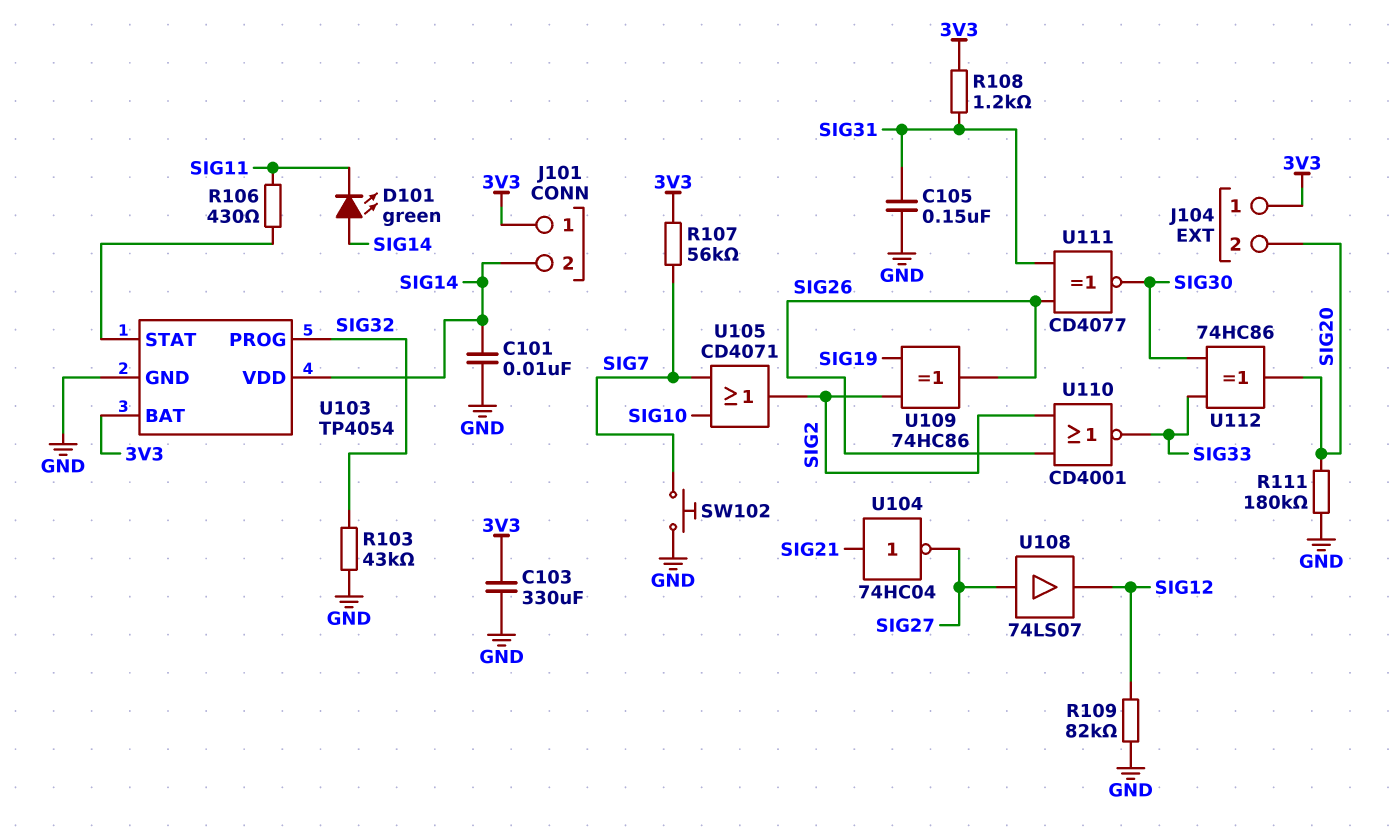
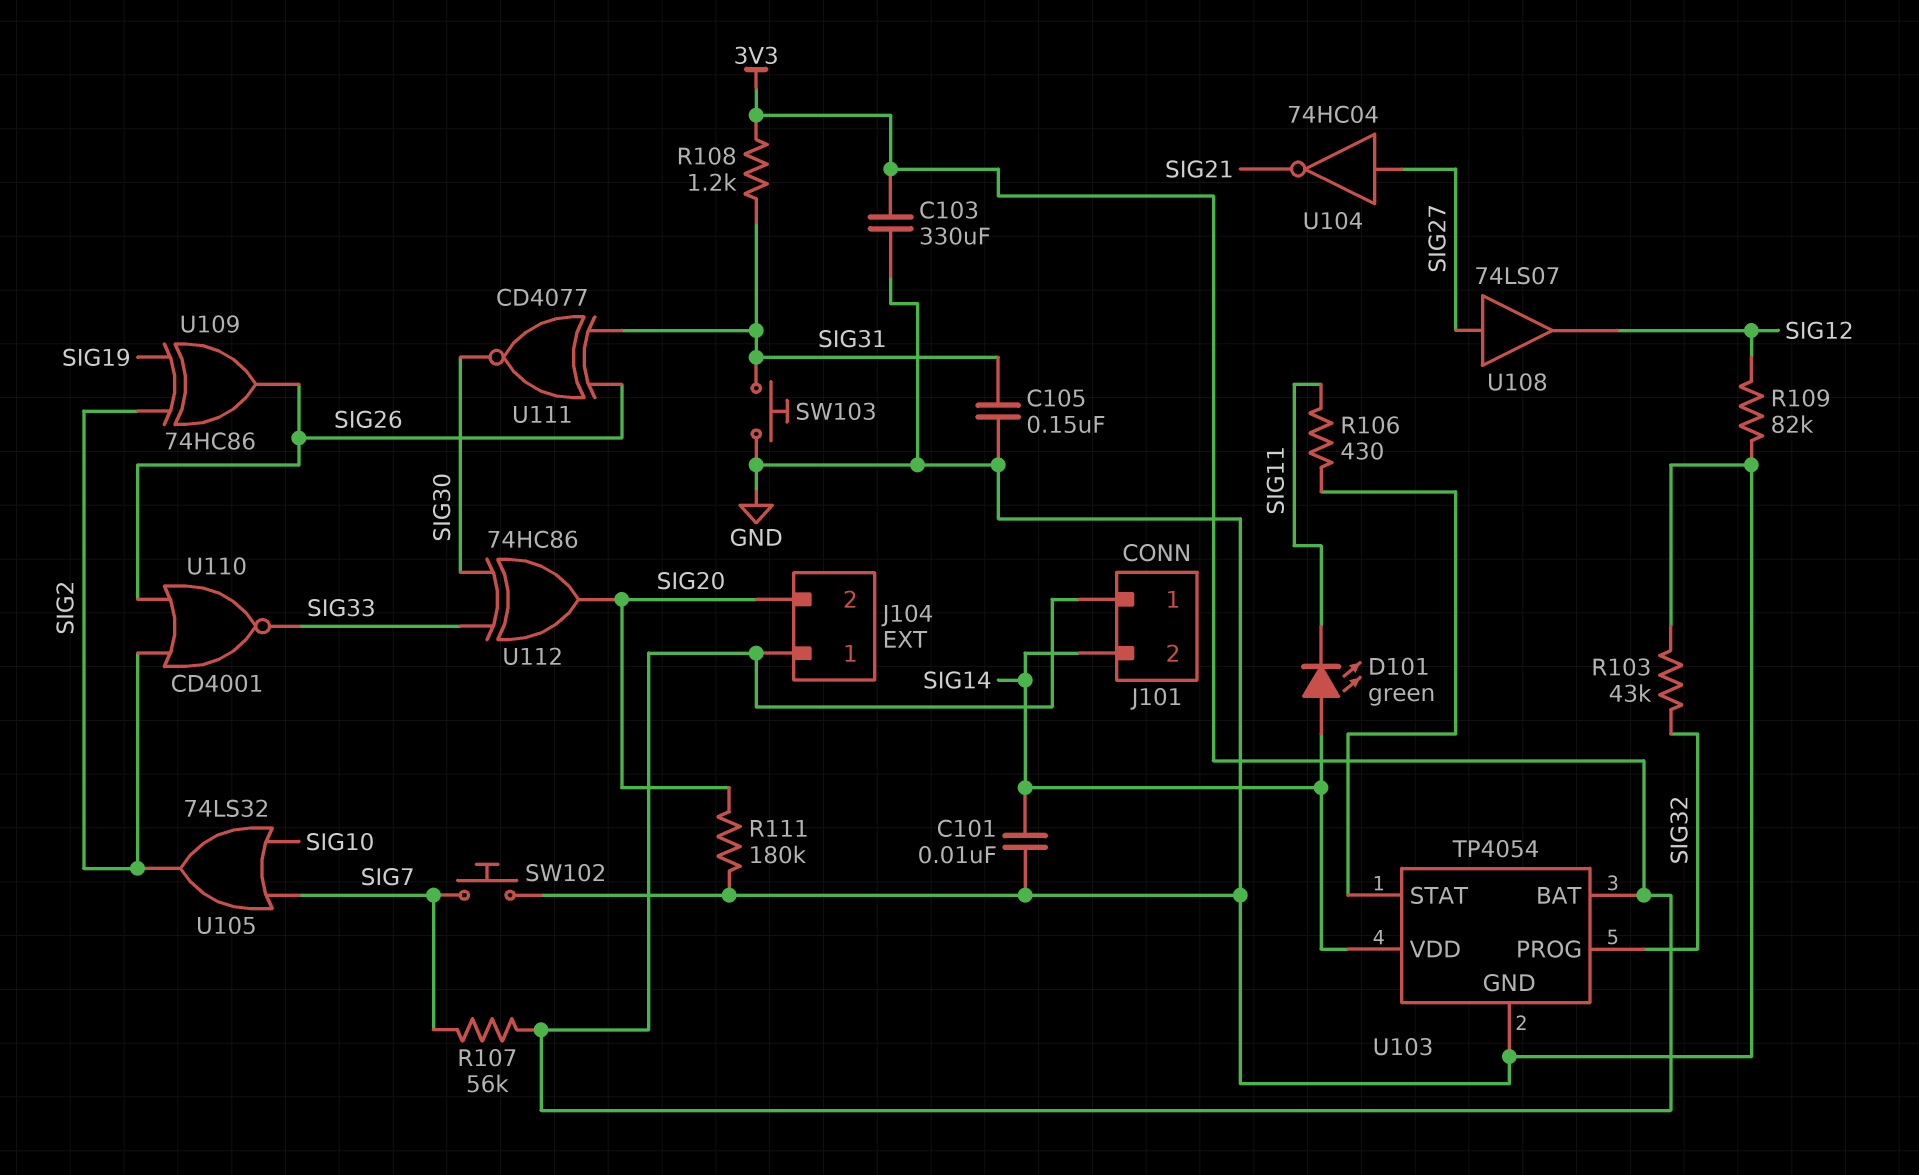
SW103: none -> button (GND, SIG31)
U104: NOT 74HC04 (in SIG21, out SIG27) -> NOT 74HC04 (in SIG27, out SIG21)
U105: OR CD4071 (in SIG7, in SIG10, out SIG2) -> OR 74LS32 (in SIG7, in SIG10, out SIG2)

